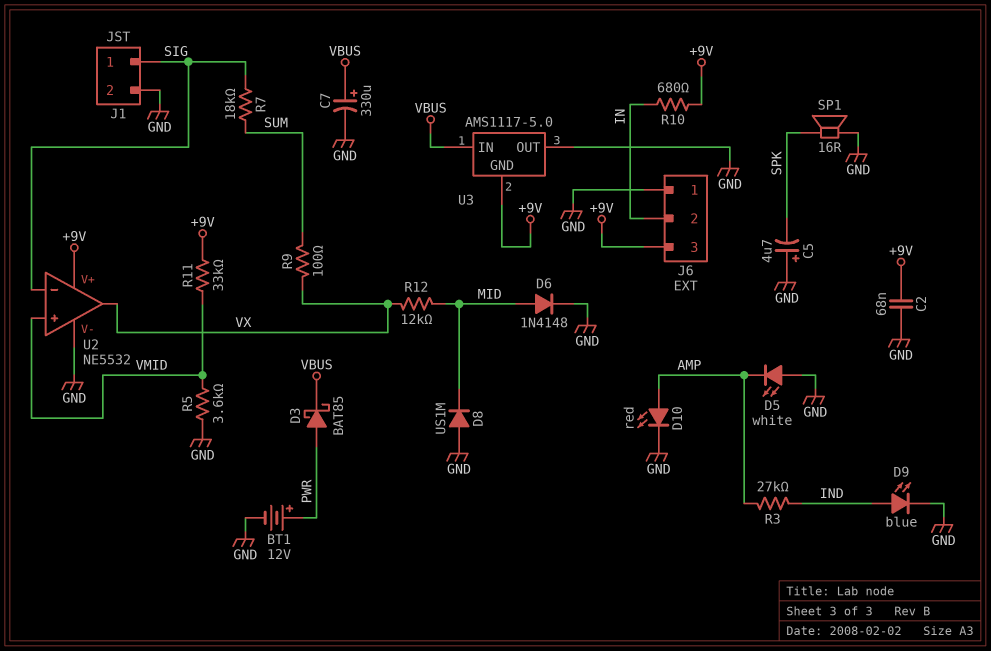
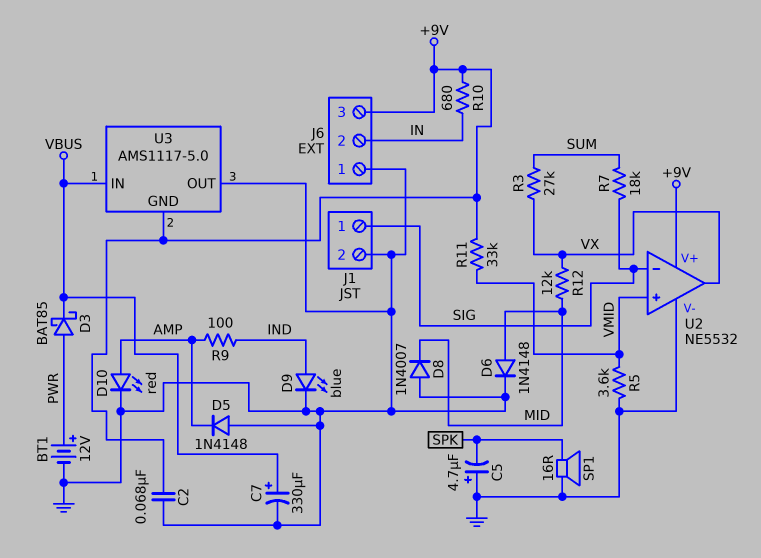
D5: LED white (A GND, K AMP) -> diode 1N4148 (A GND, K AMP)
D8: diode US1M (A GND, K MID) -> diode 1N4007 (A GND, K MID)
R3: 27k (AMP, IND) -> 27k (SUM, VX)
R9: 100 (SUM, VX) -> 100 (AMP, IND)

